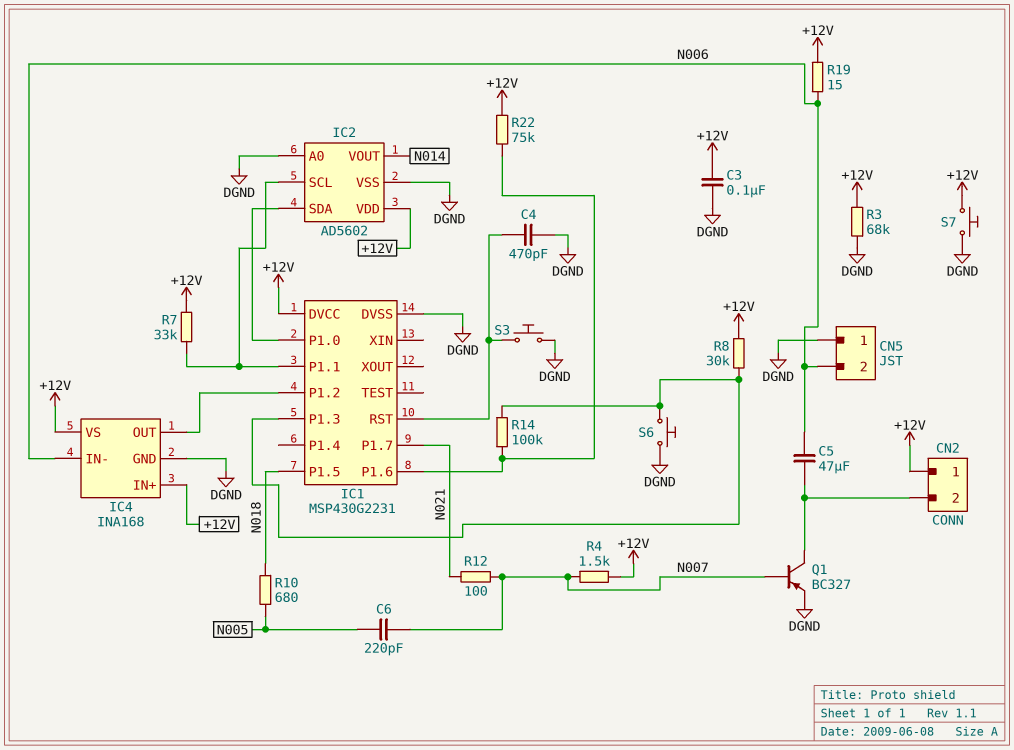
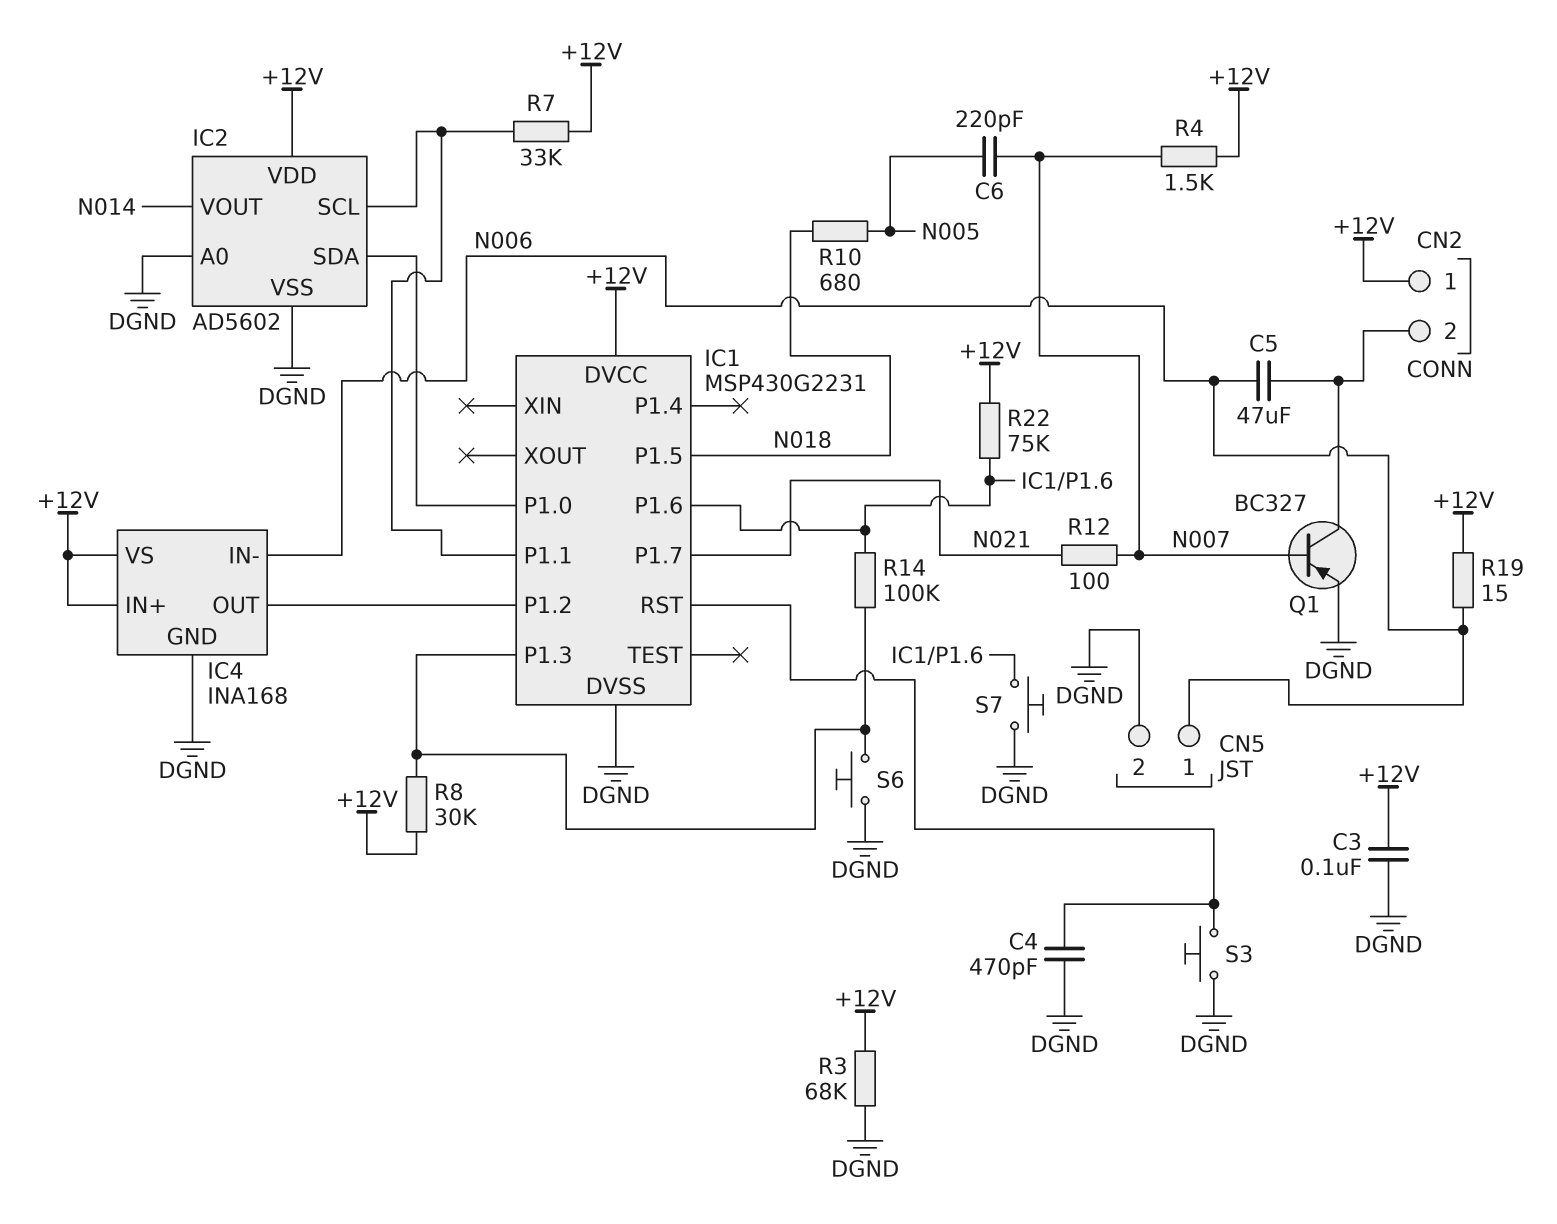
CN5 pin 1: DGND -> N006
CN5 pin 2: N006 -> DGND
S7: button (+12V, DGND) -> button (DGND, IC1/P1.6)

